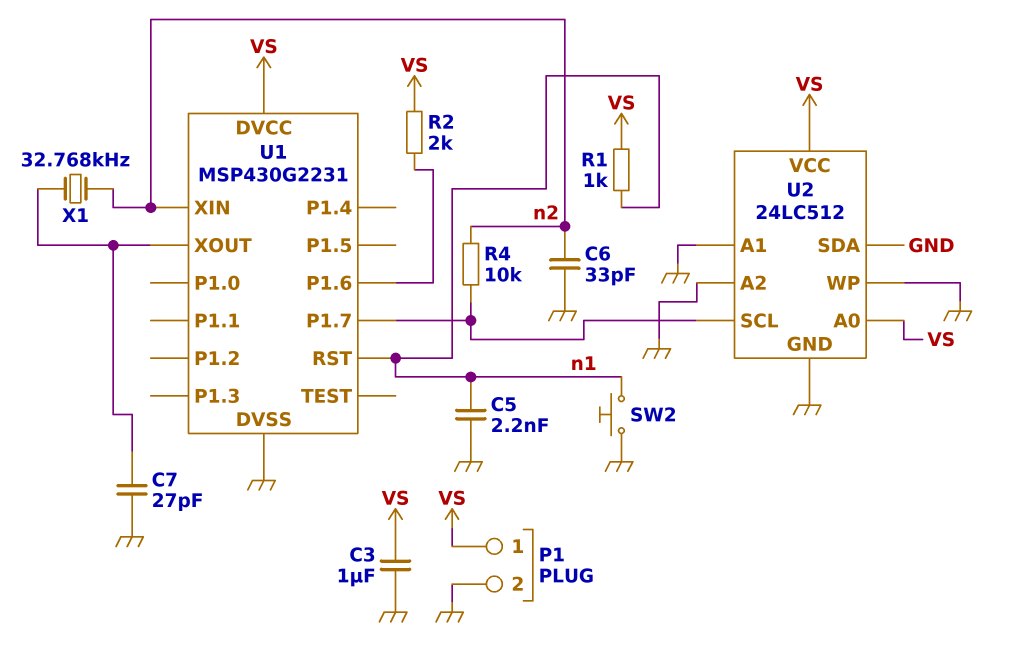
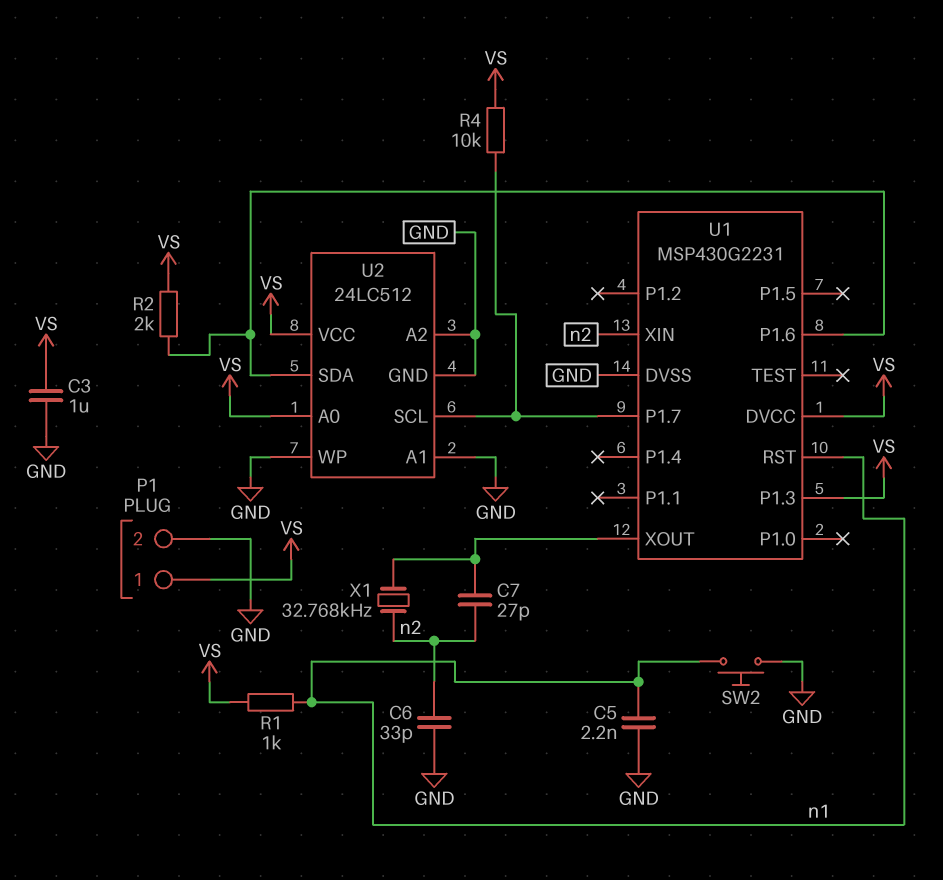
C7: 27pF (GND, U1/XOUT) -> 27pF (U1/XOUT, n2)
R4: 10k (U1/P1.7, n2) -> 10k (U1/P1.7, VS)
U1 pin P1.3: none -> VS
U2 pin SDA: GND -> U1/P1.6

